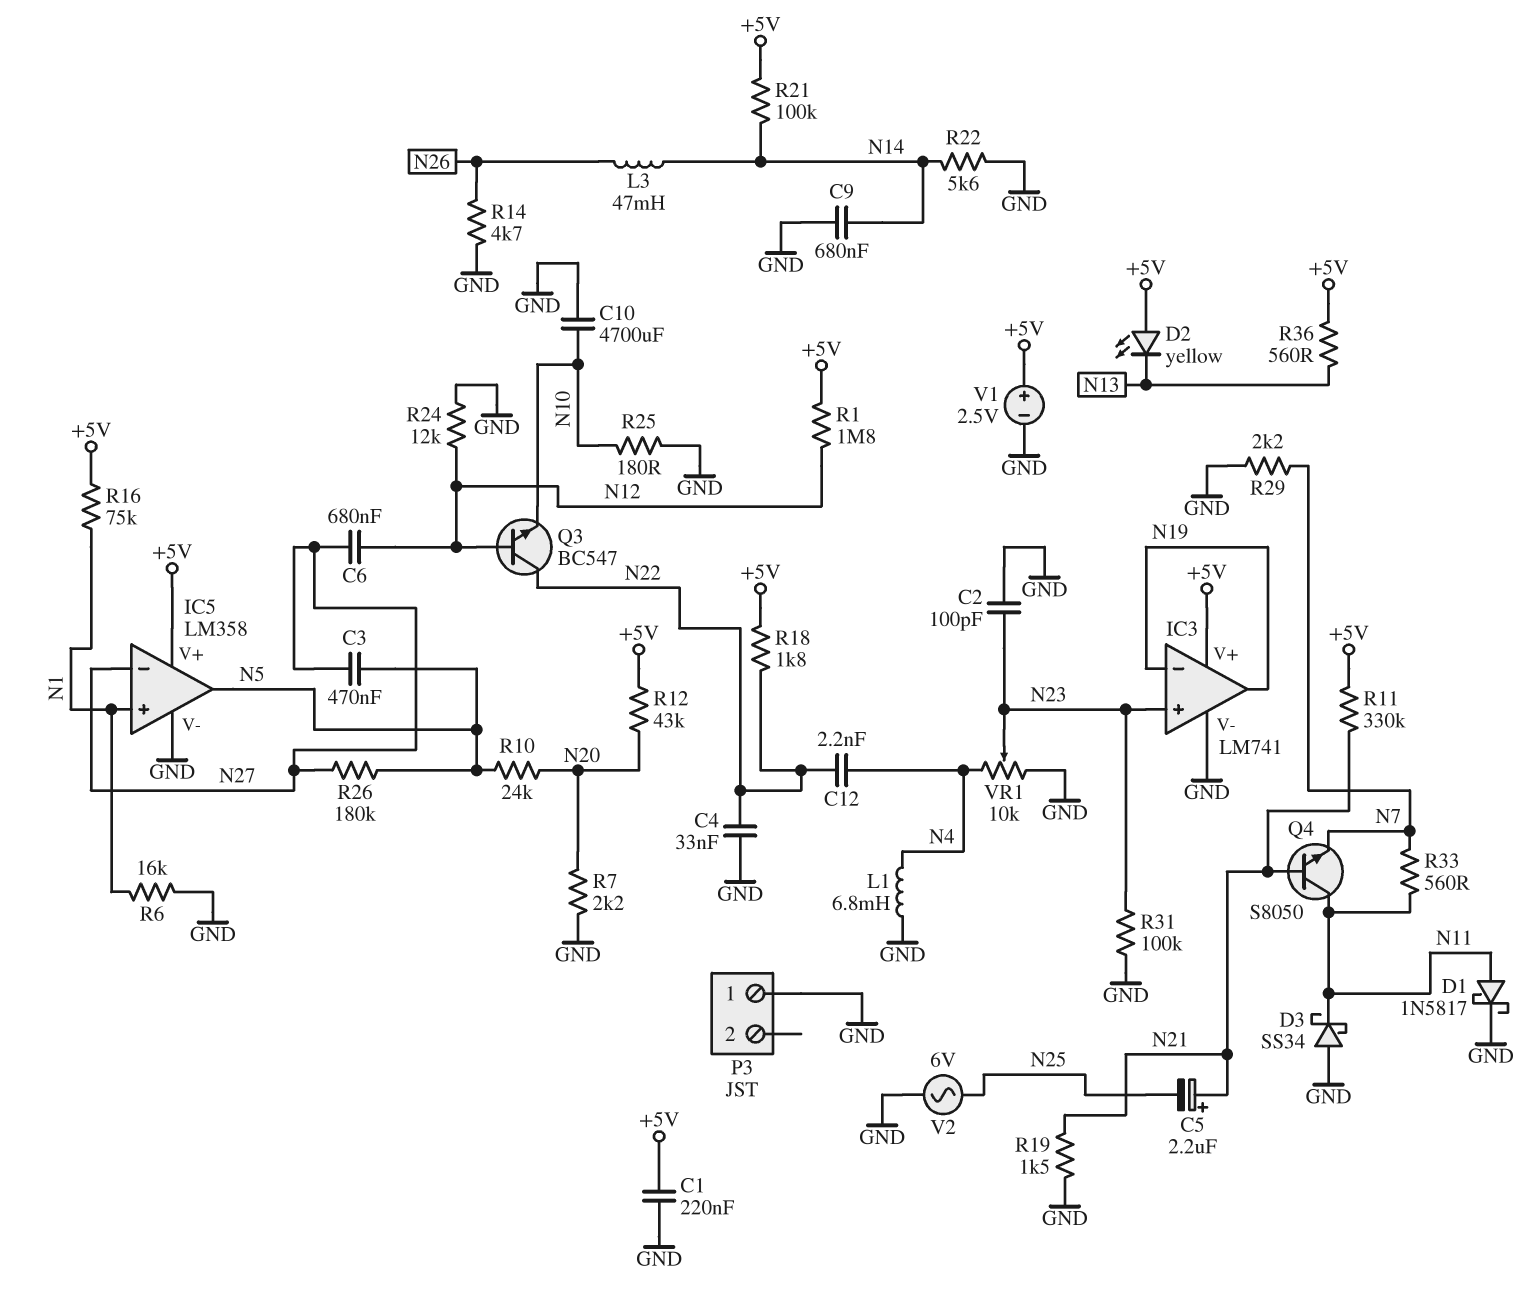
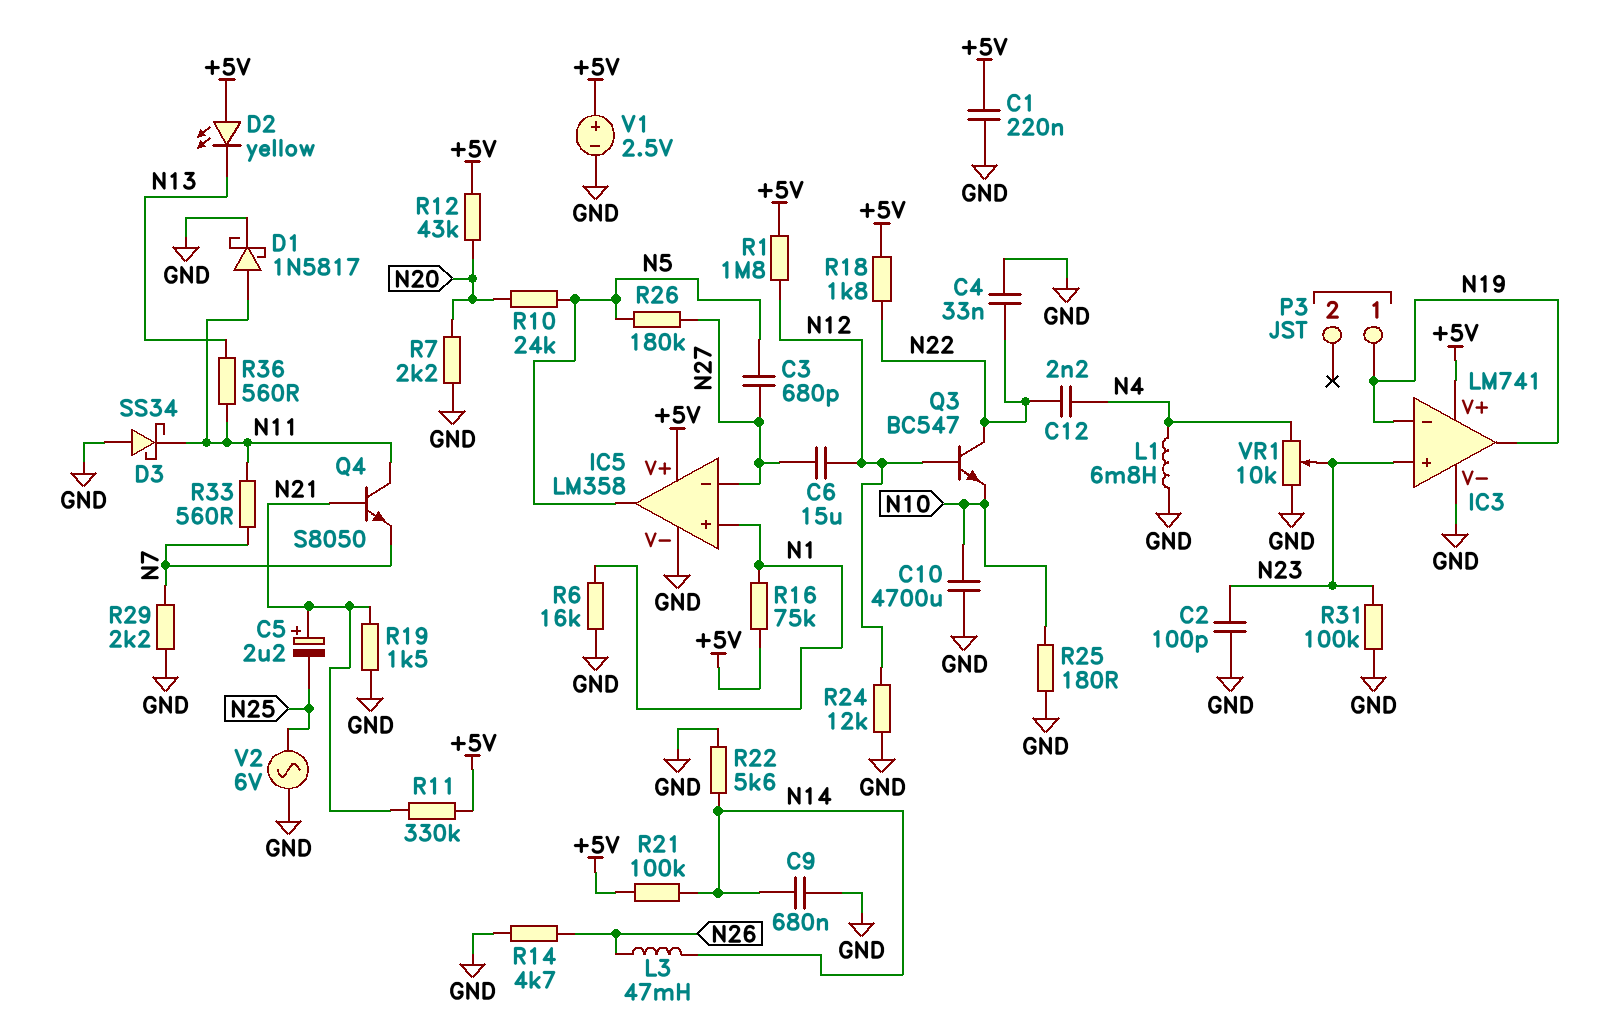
C3: 470nF (N5, N27) -> 680pF (N5, N27)
C6: 680nF (N12, N27) -> 15uF (N12, N27)
P3 pin 1: GND -> N19
R36: 560 (+5V, N13) -> 560 (N11, N13)

